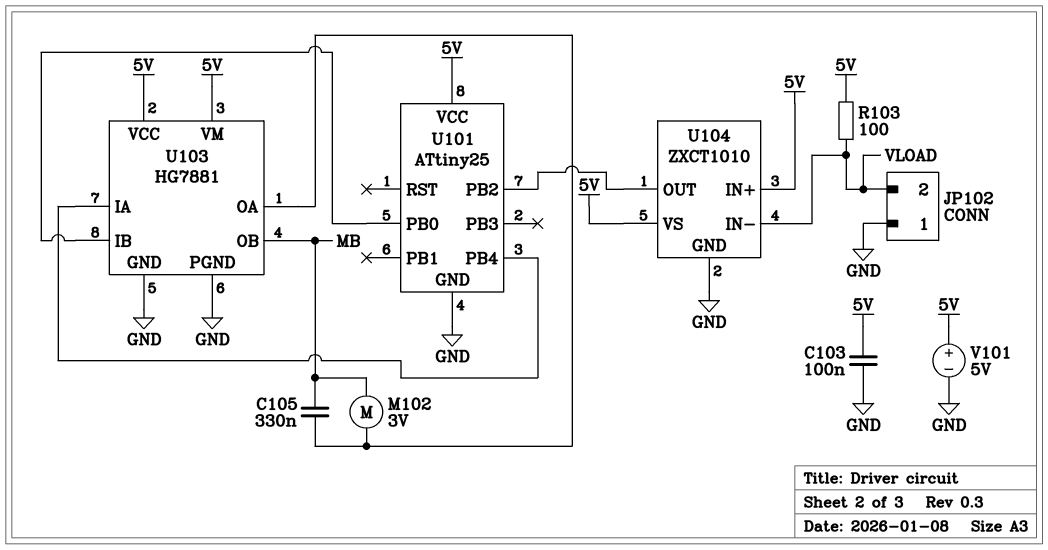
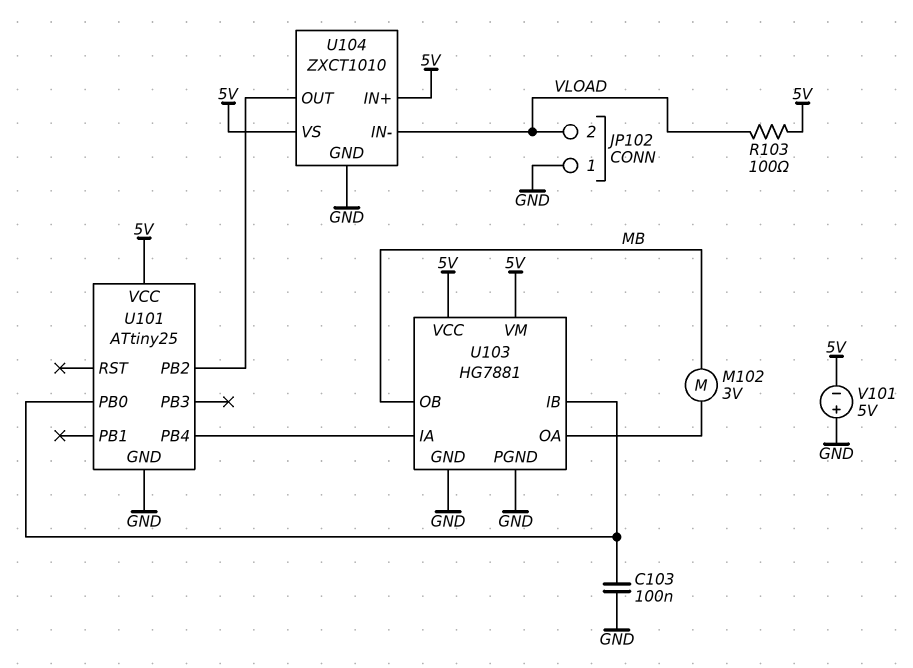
C103: 100nF (5V, GND) -> 100nF (GND, U101/PB0)
C105: 330nF (MB, U103/OA) -> none
V101: 5V (plus 5V, minus GND) -> 5V (plus GND, minus 5V)

